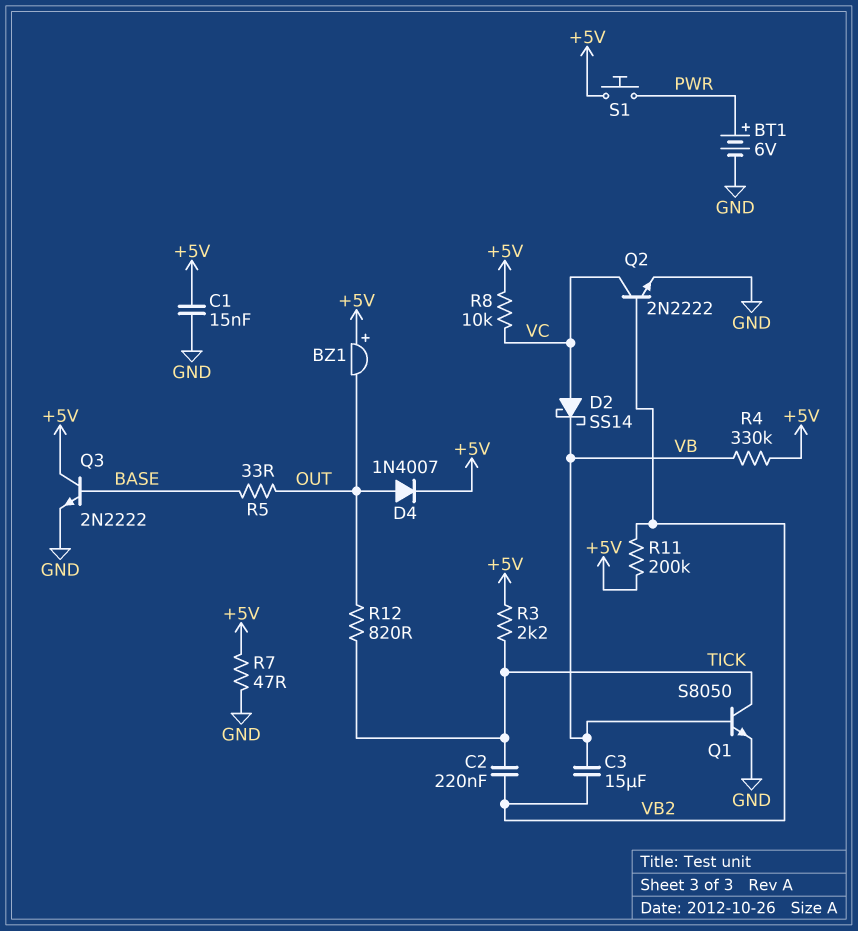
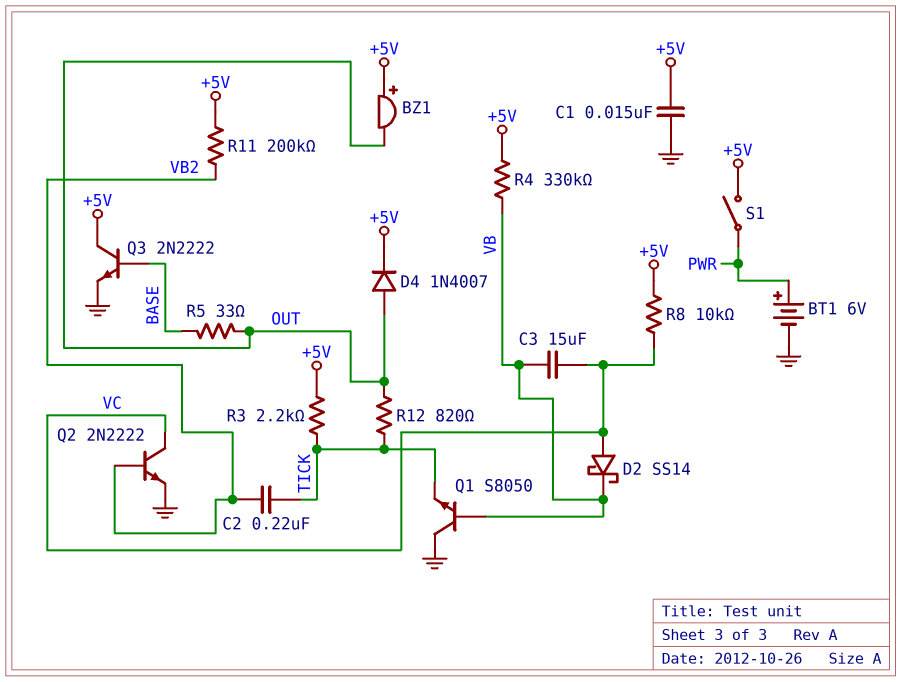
C3: 15uF (VB, VB2) -> 15uF (VB, VC)
Q1: NPN S8050 (B VB, C TICK, E GND) -> NPN S8050 (B VB, C GND, E TICK)
R7: 47 (+5V, GND) -> none
S1: button (+5V, PWR) -> switch (+5V, PWR)

